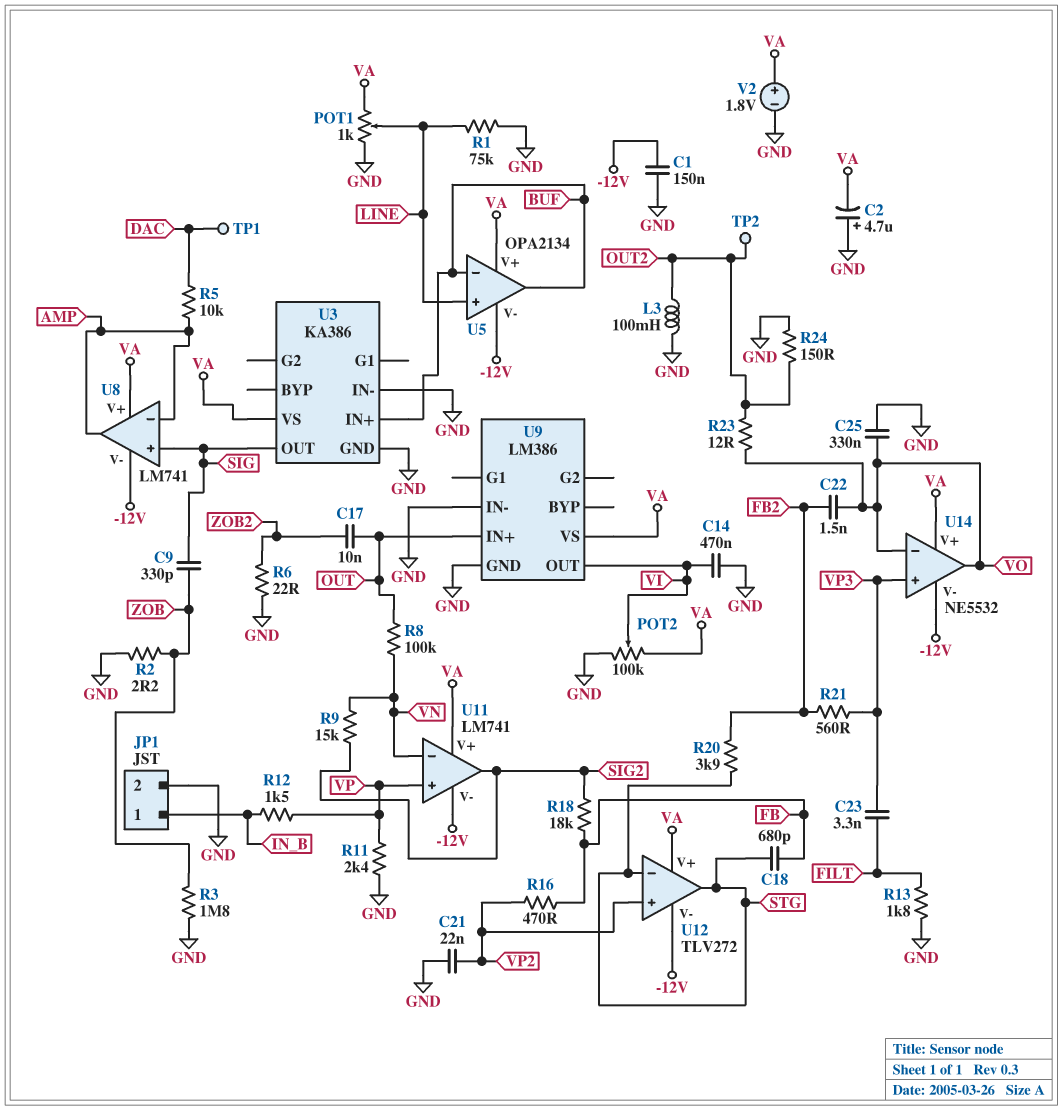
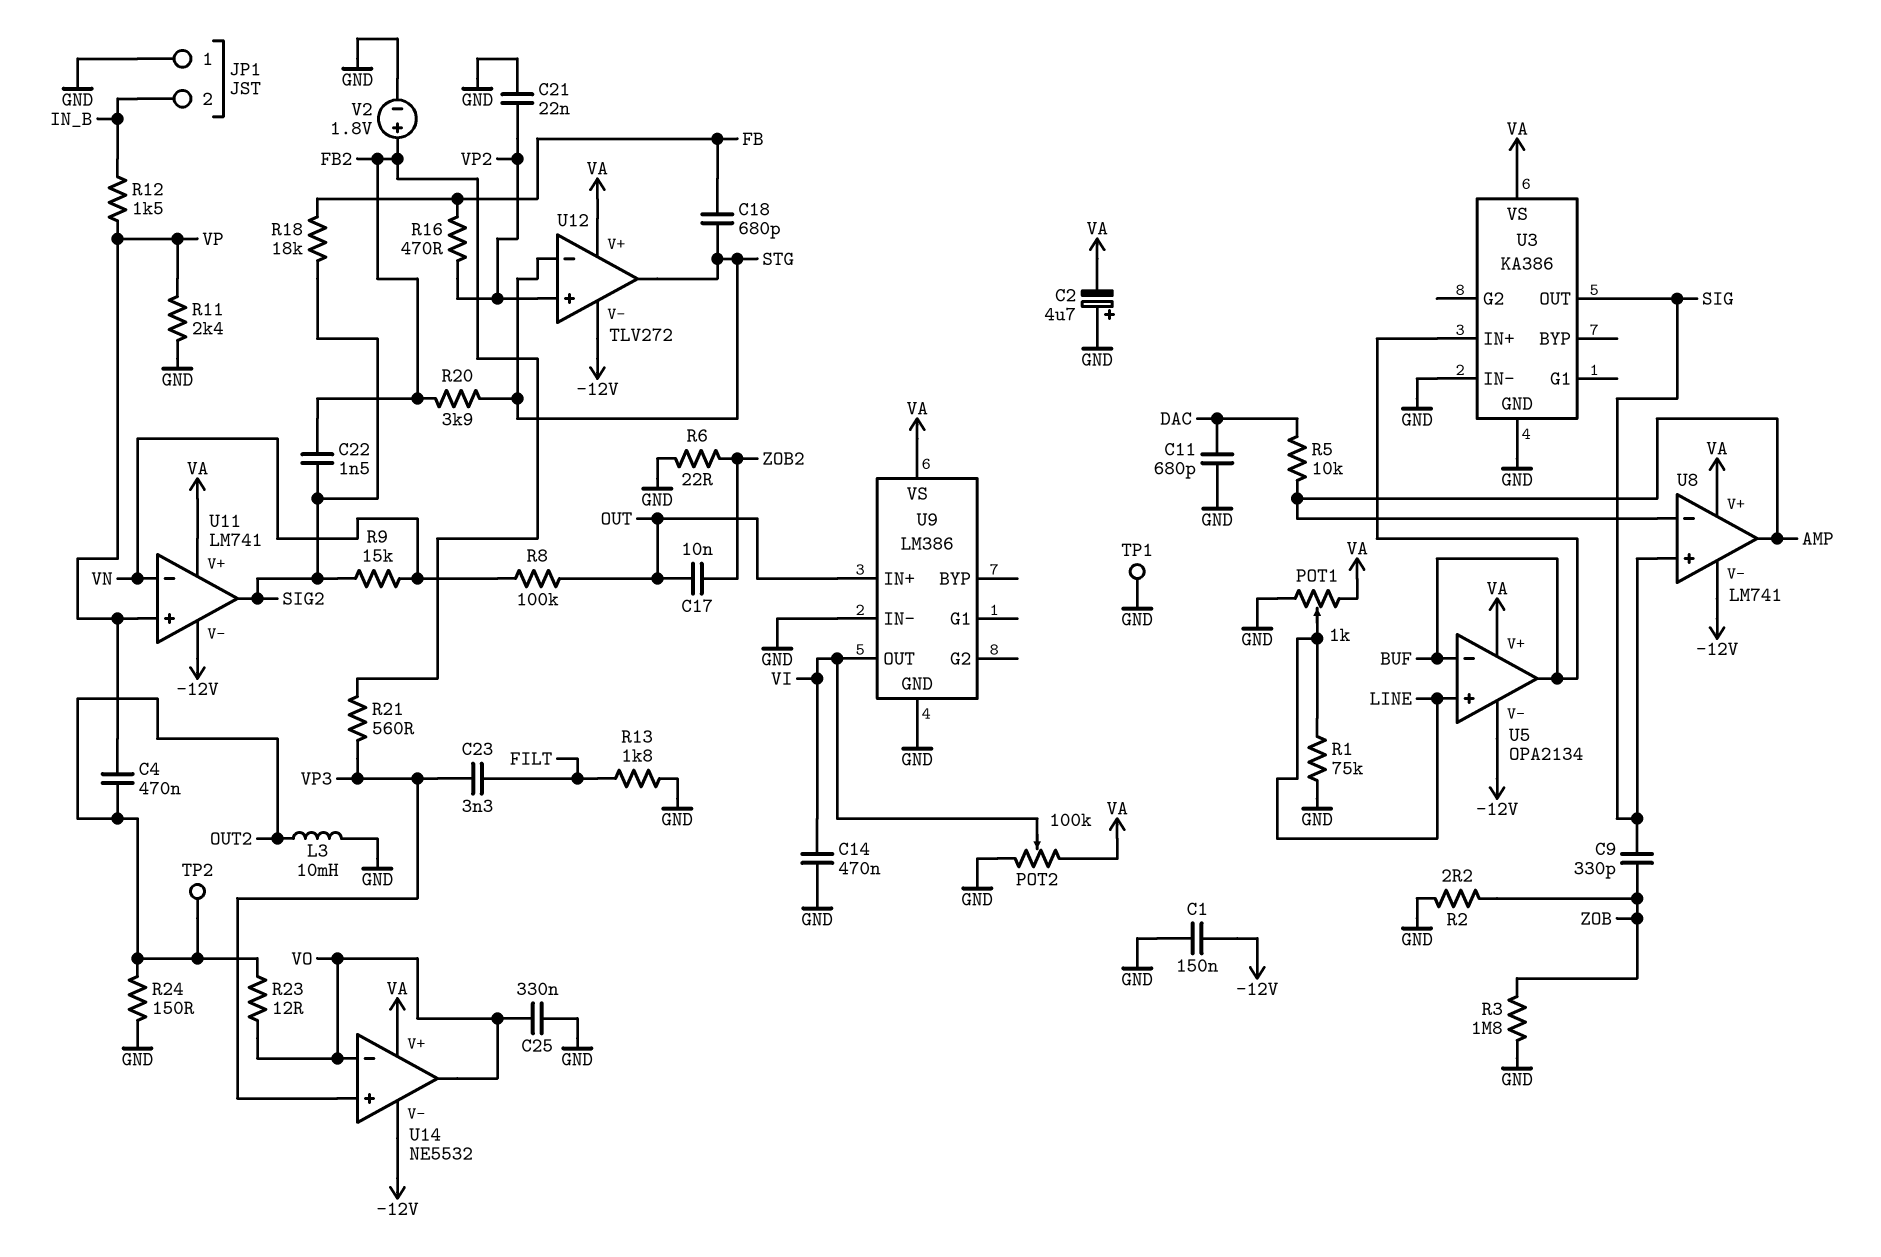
C4: none -> 470nF (OUT2, VP)
C11: none -> 680pF (DAC, GND)
C22: 1.5nF (FB2, VO) -> 1.5nF (FB2, SIG2)
JP1 pin 1: IN_B -> GND
JP1 pin 2: GND -> IN_B
L3: 100mH (GND, OUT2) -> 10mH (GND, OUT2)
TP1: test point (DAC) -> test point (GND)
V2: 1.8V (plus VA, minus GND) -> 1.8V (plus FB2, minus GND)

